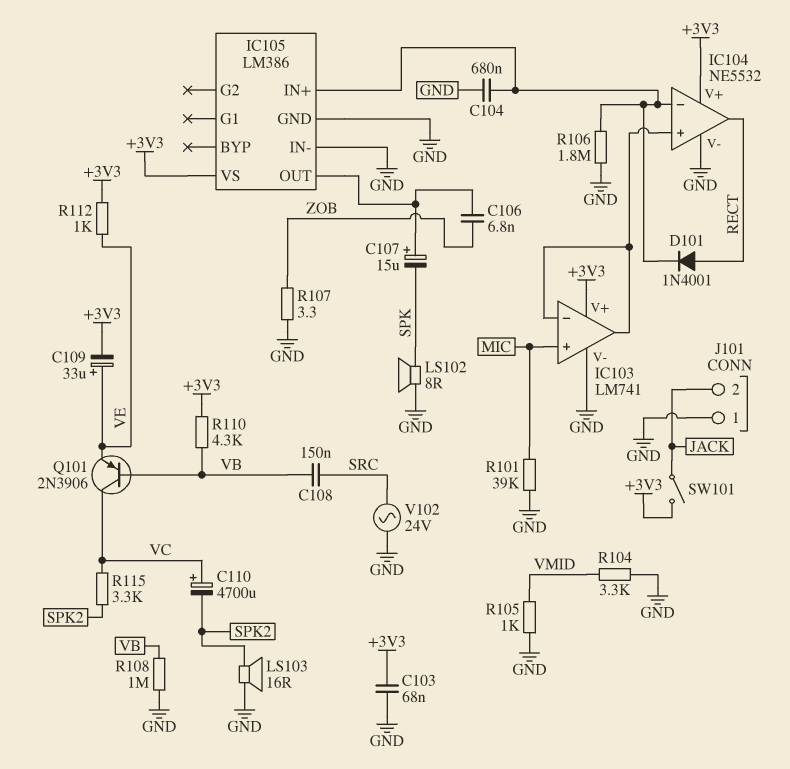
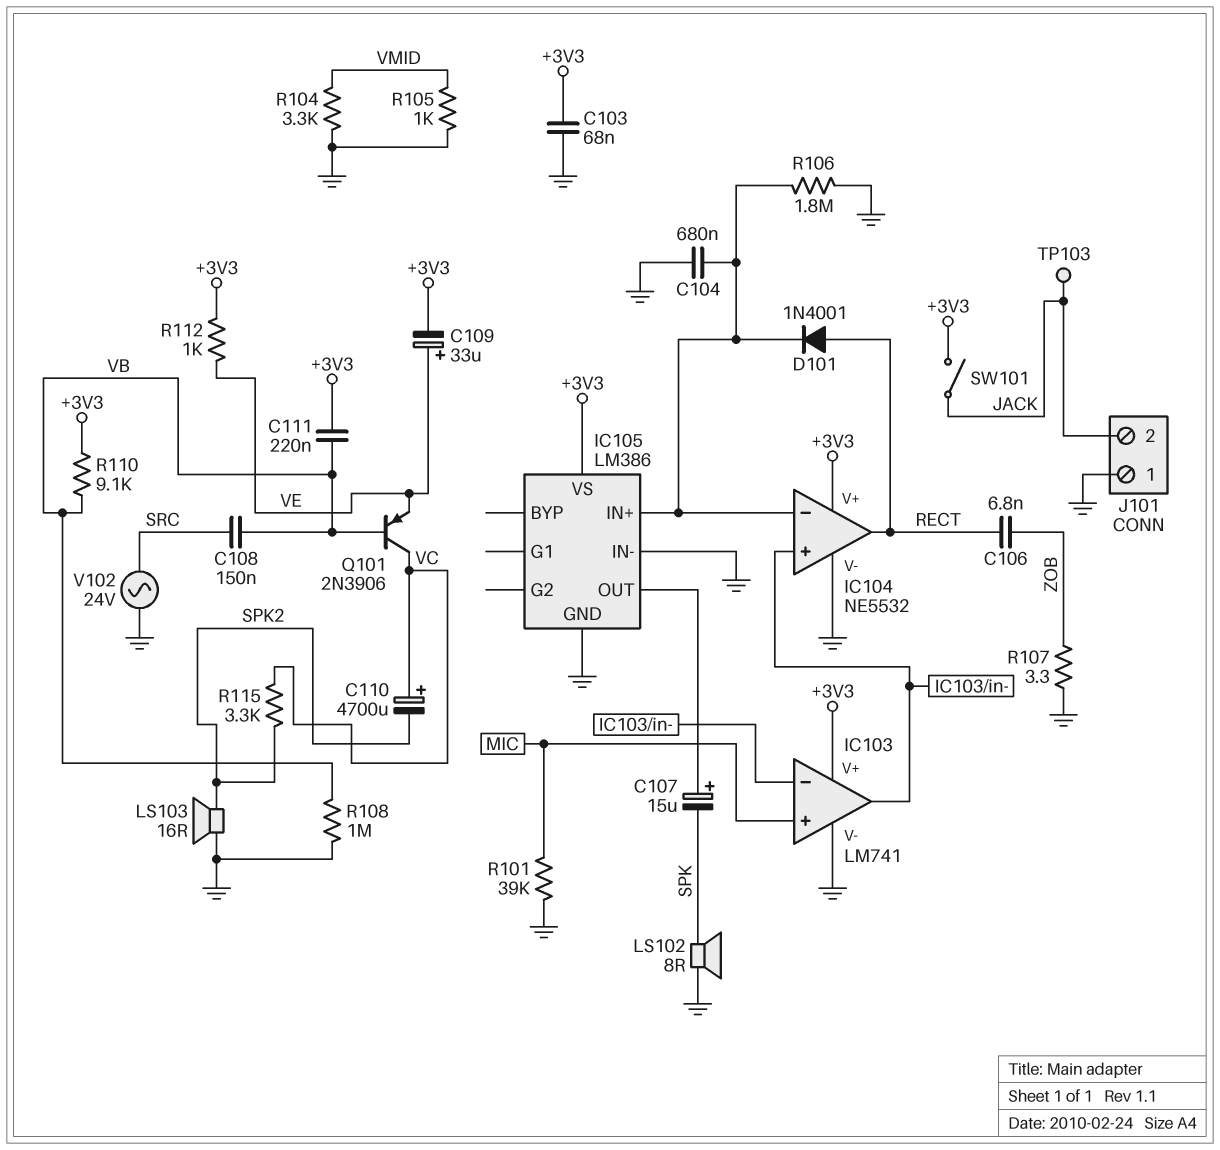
C106: 6.8nF (IC105/OUT, ZOB) -> 6.8nF (RECT, ZOB)
C111: none -> 220nF (+3V3, VB)
R110: 4.3k (+3V3, VB) -> 9.1k (+3V3, VB)
TP103: none -> test point (JACK)

